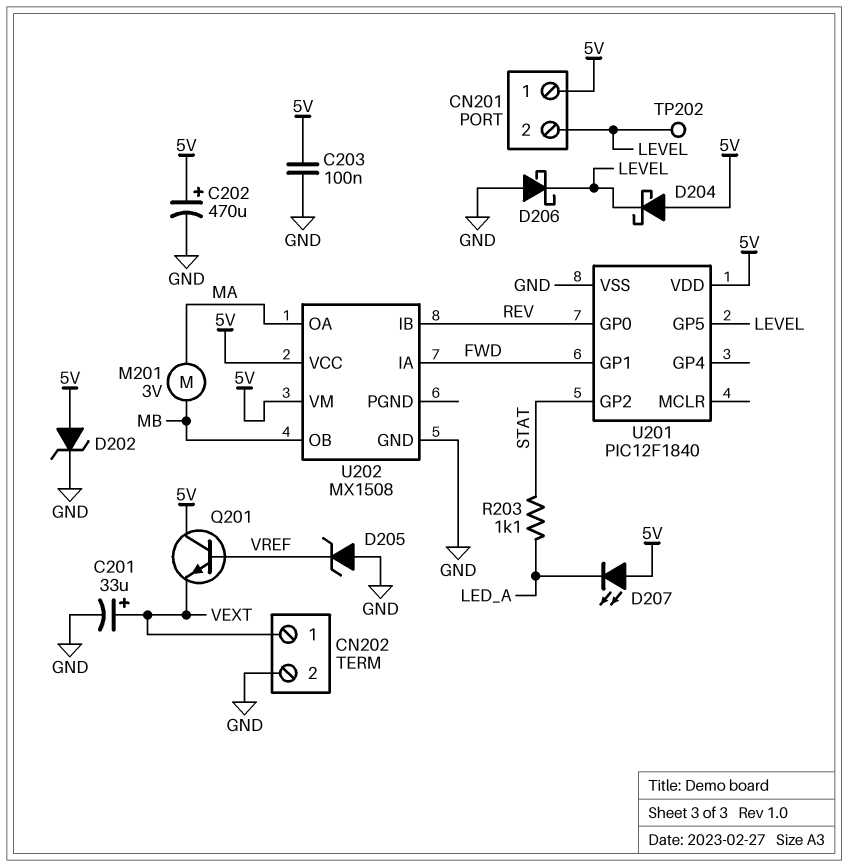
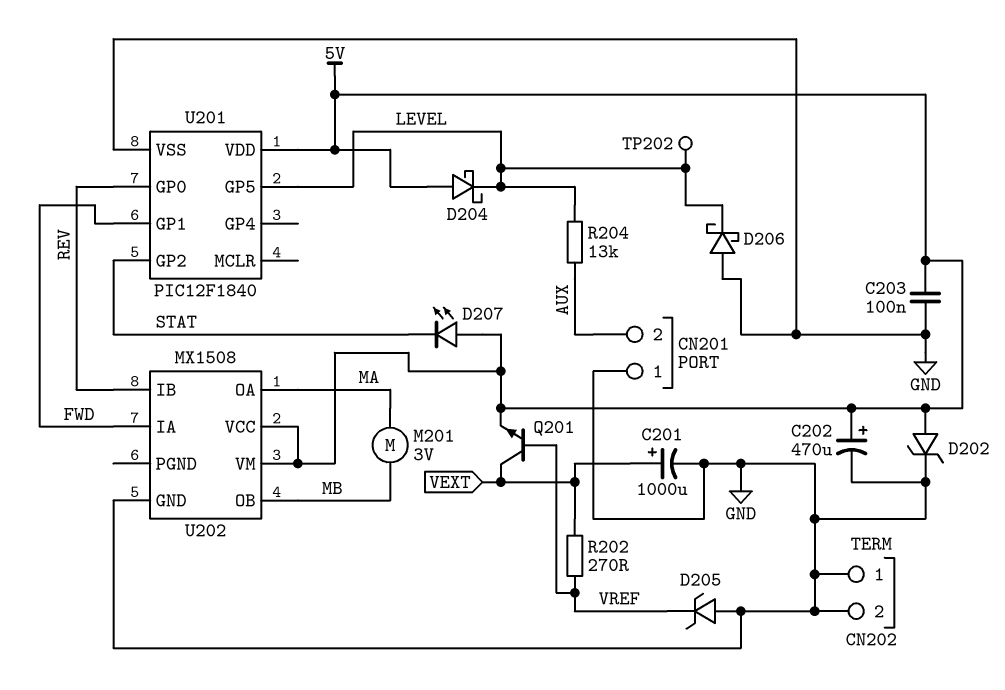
C201: 33uF (plus VEXT, minus GND) -> 1000uF (plus VEXT, minus GND)
CN201 pin 1: 5V -> GND
CN201 pin 2: LEVEL -> AUX
CN202 pin 1: VEXT -> GND
D207: LED (A 5V, K LED_A) -> LED (A 5V, K STAT)
Q201: NPN (B VREF, C 5V, E VEXT) -> NPN (B VREF, C VEXT, E 5V)
R202: none -> 270 (VEXT, VREF)
R203: 1.1k (LED_A, STAT) -> none
R204: none -> 13k (AUX, LEVEL)

